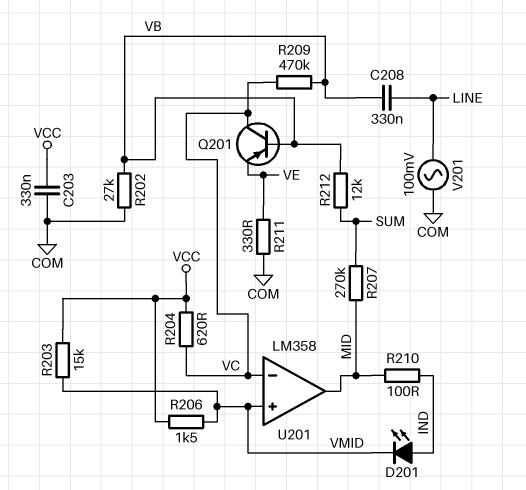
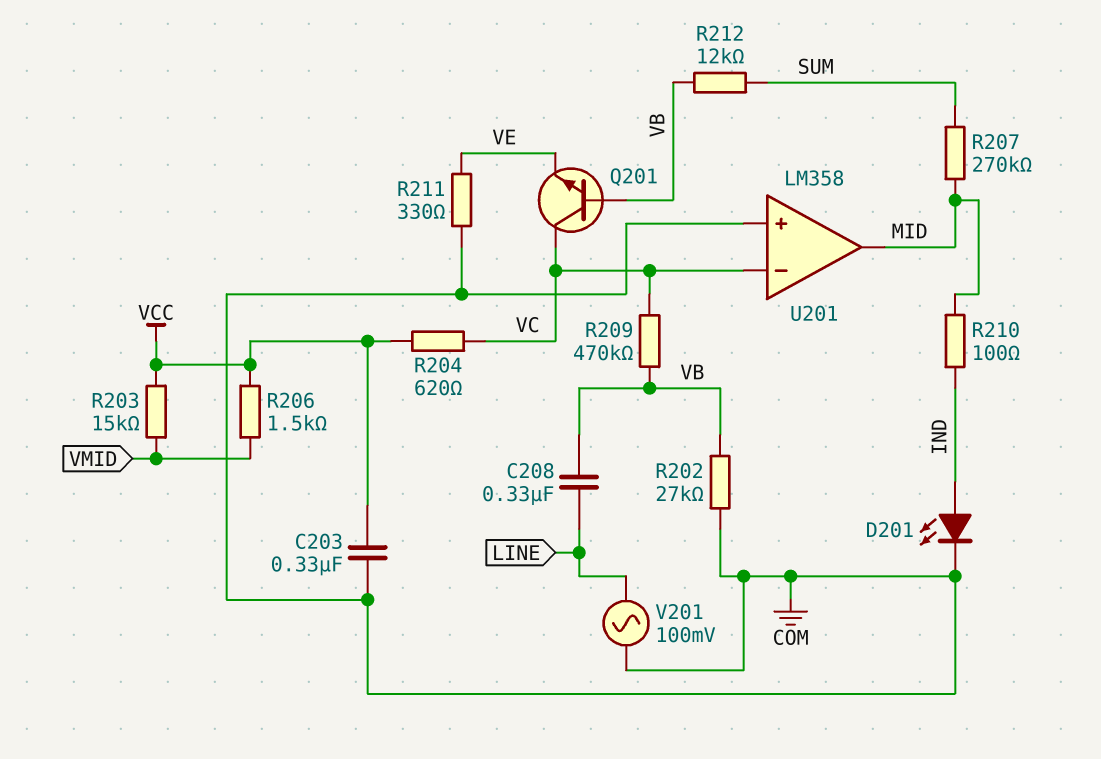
D201: LED (A IND, K VMID) -> LED (A IND, K COM)
Q201: PNP (B VB, C VC, E VE) -> NPN (B VB, C VC, E VE)
U201 pin in+: VMID -> COM

